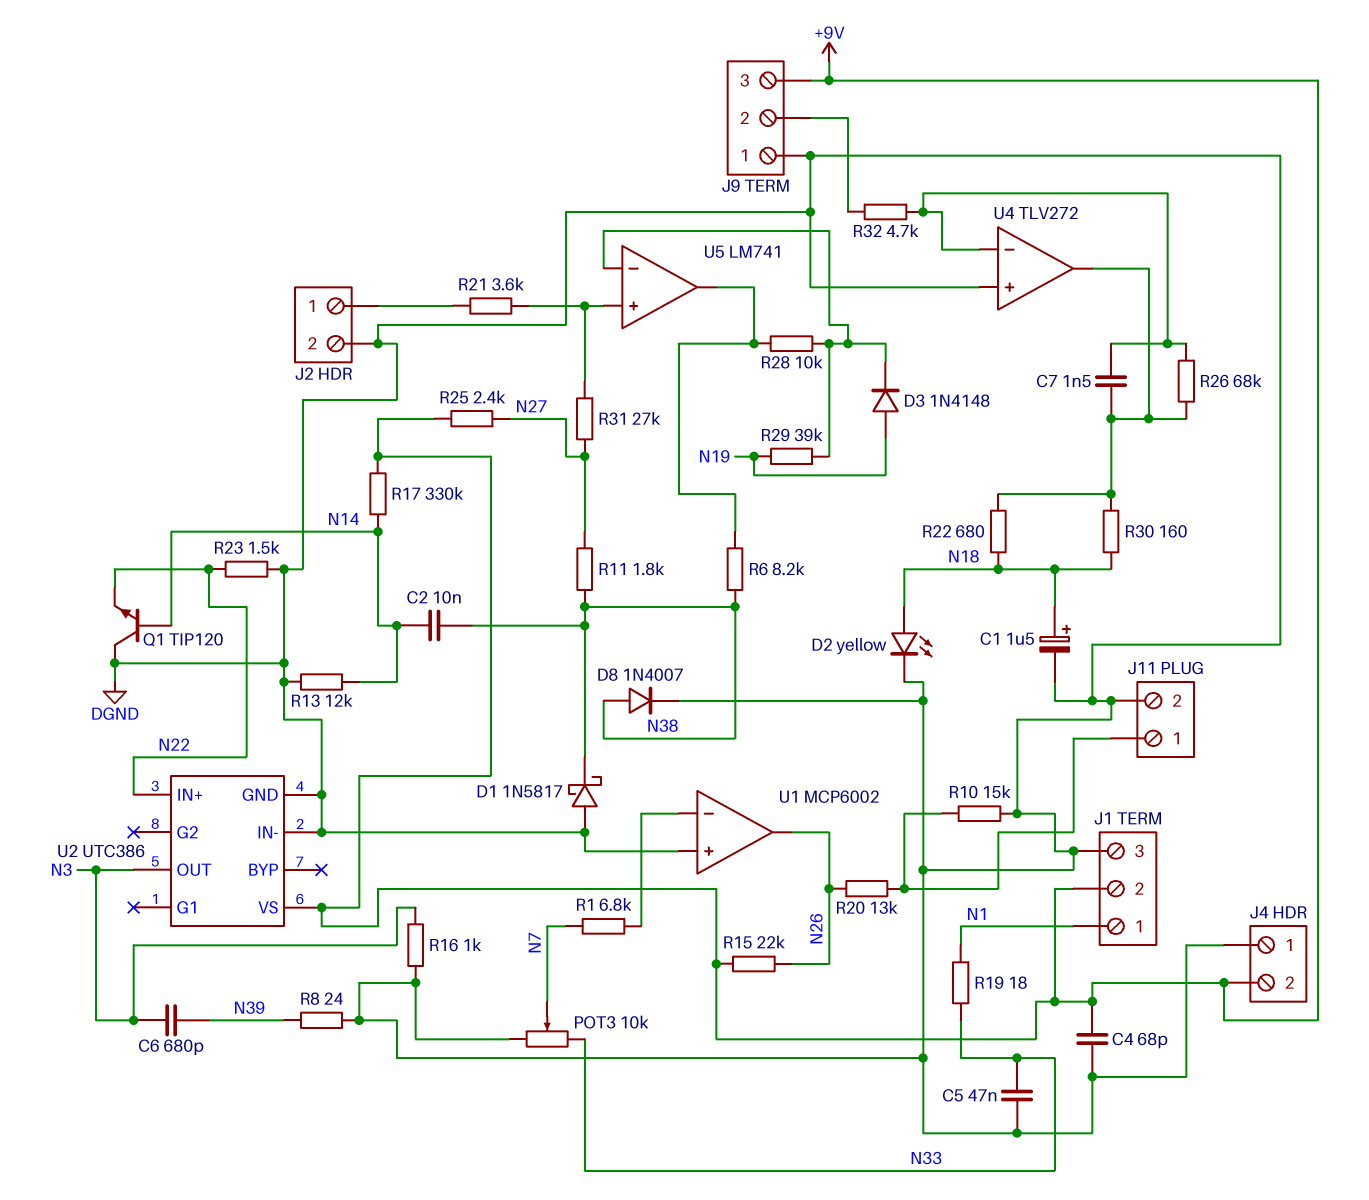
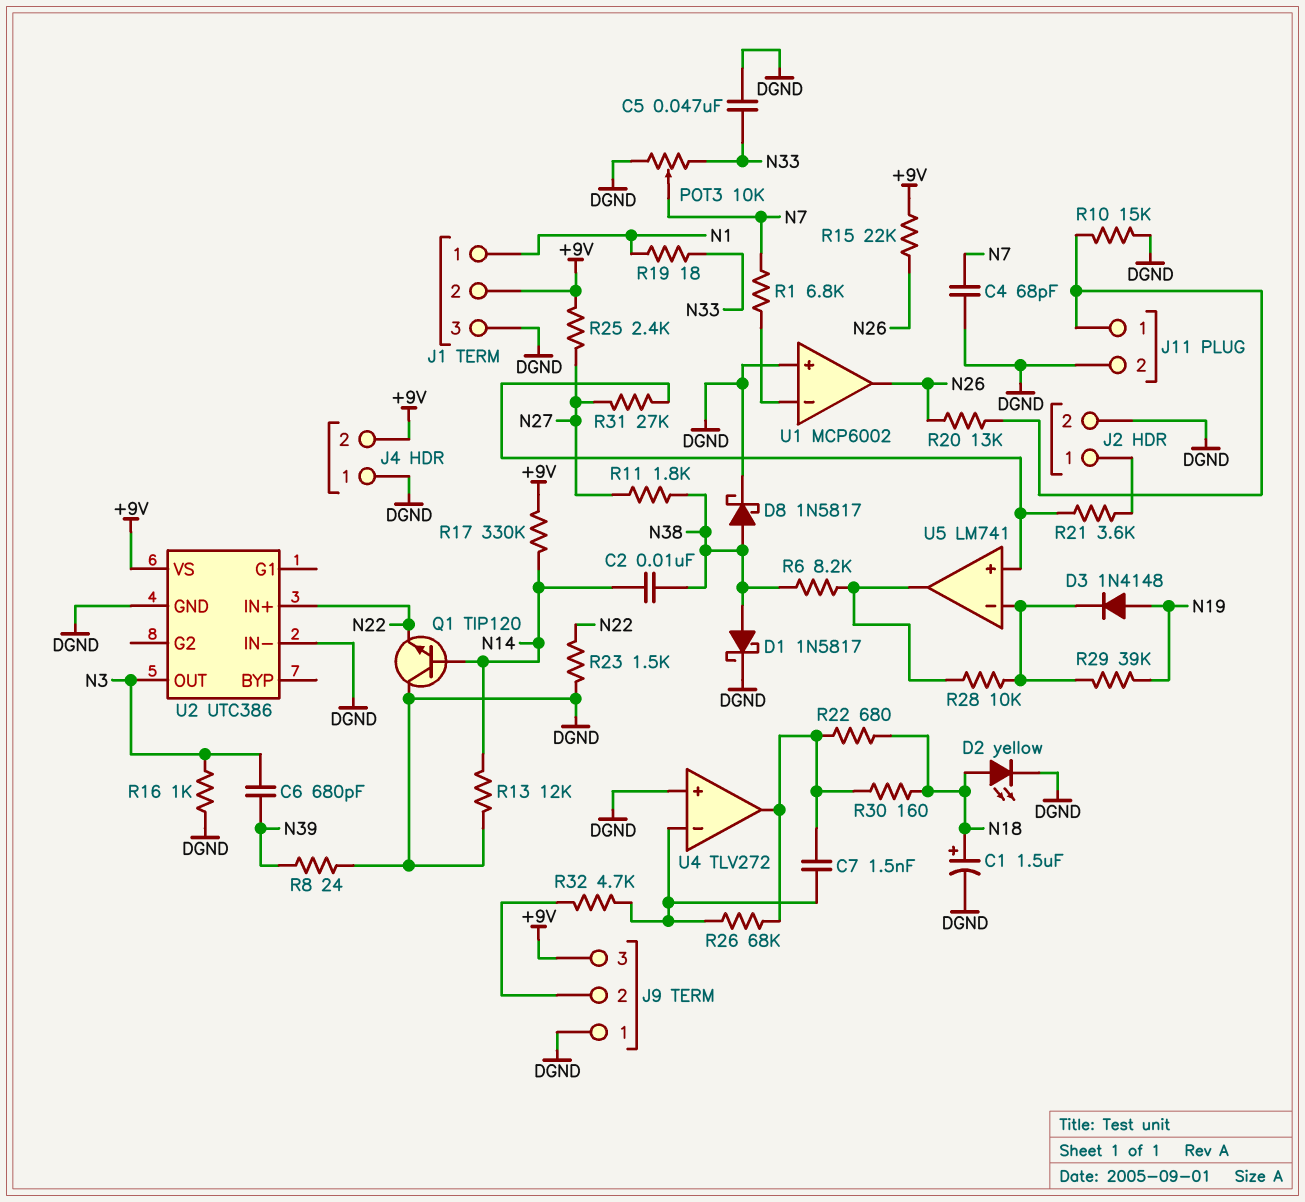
C4: 68pF (+9V, DGND) -> 68pF (DGND, N7)
D1: schottky 1N5817 (A DGND, K N38) -> schottky 1N5817 (A N38, K DGND)
D8: diode 1N4007 (A N38, K DGND) -> schottky 1N5817 (A N38, K DGND)

